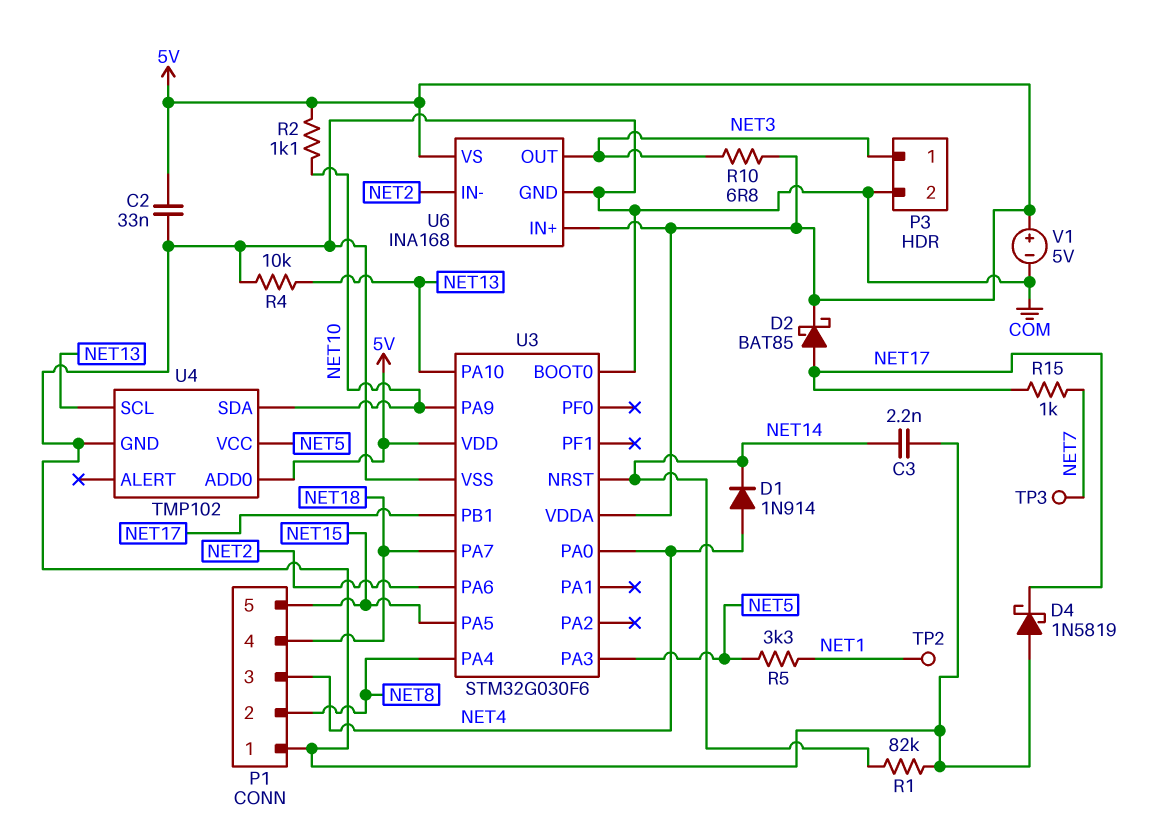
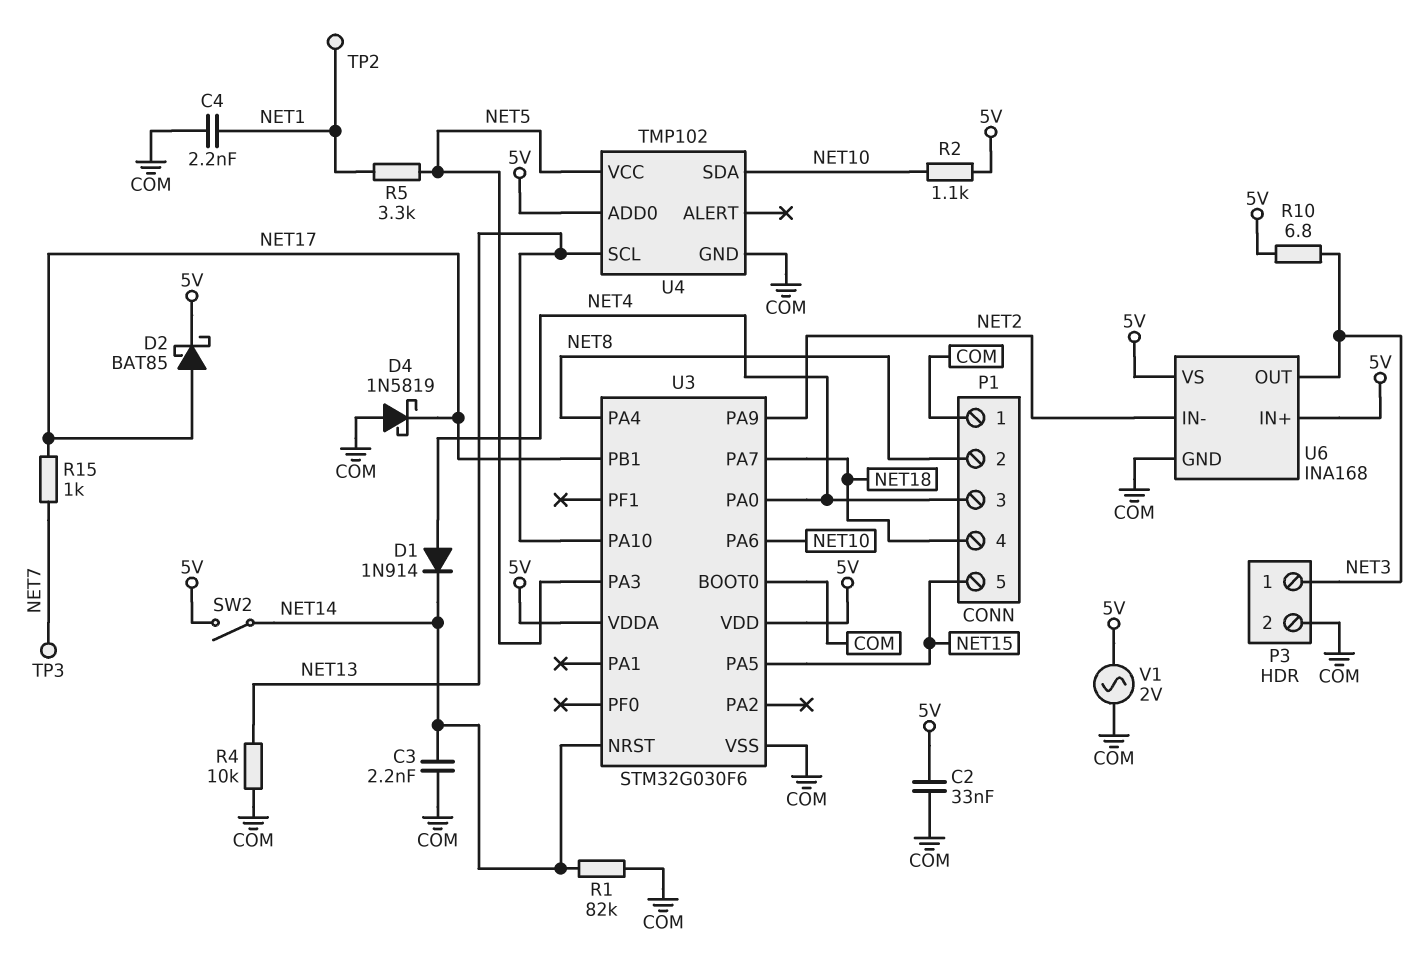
C4: none -> 2.2nF (COM, NET1)
SW2: none -> switch (5V, NET14)
U3 pin PA6: NET2 -> NET10
U3 pin PA9: NET10 -> NET2
V1: 5V (plus 5V, minus COM) -> AC 2V (5V, COM)

